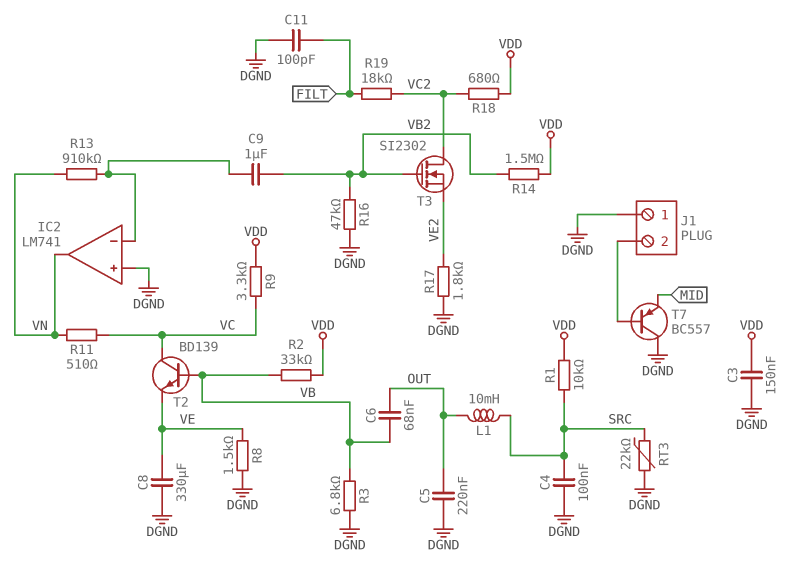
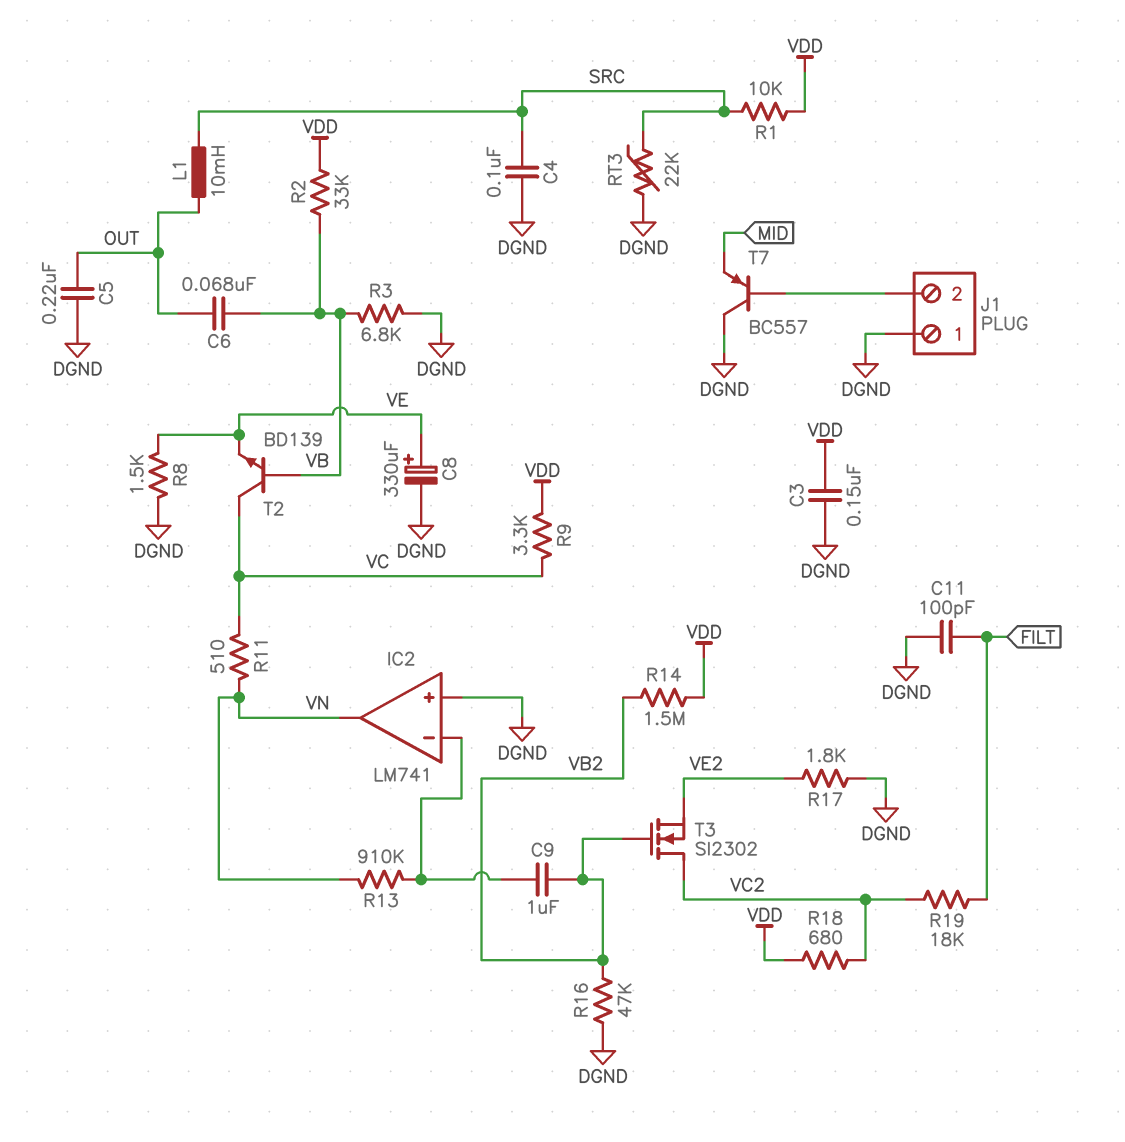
C8: 330uF (DGND, VE) -> 330uF (plus VE, minus DGND)

